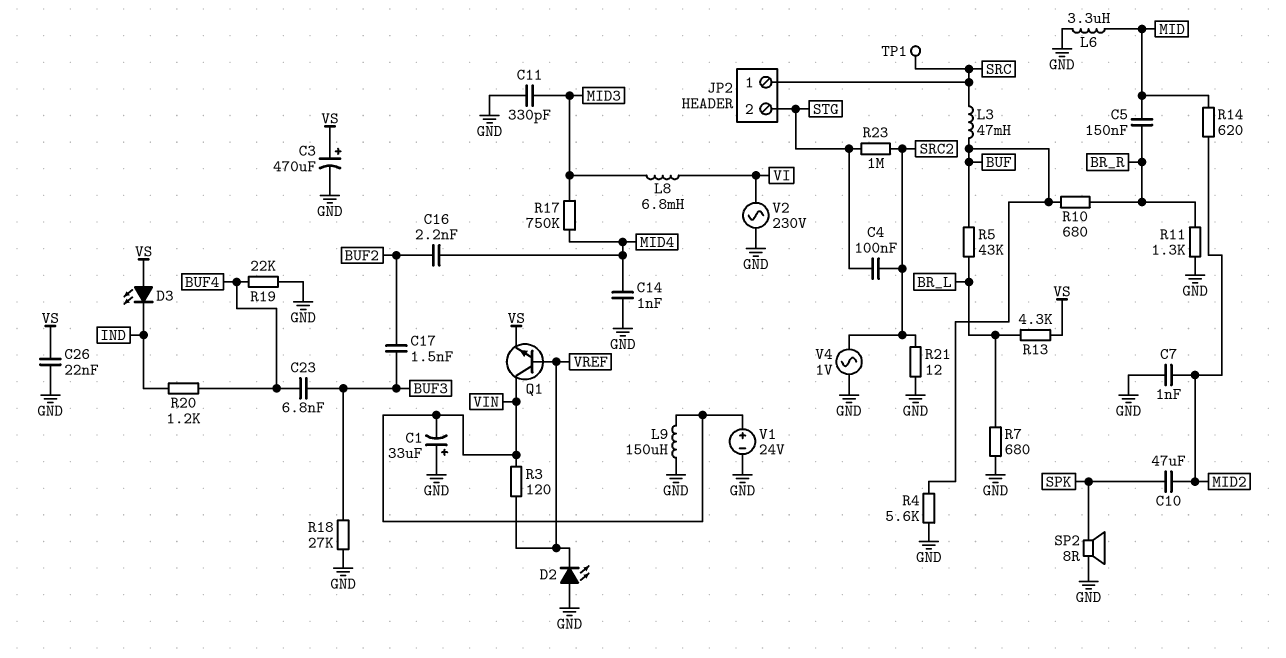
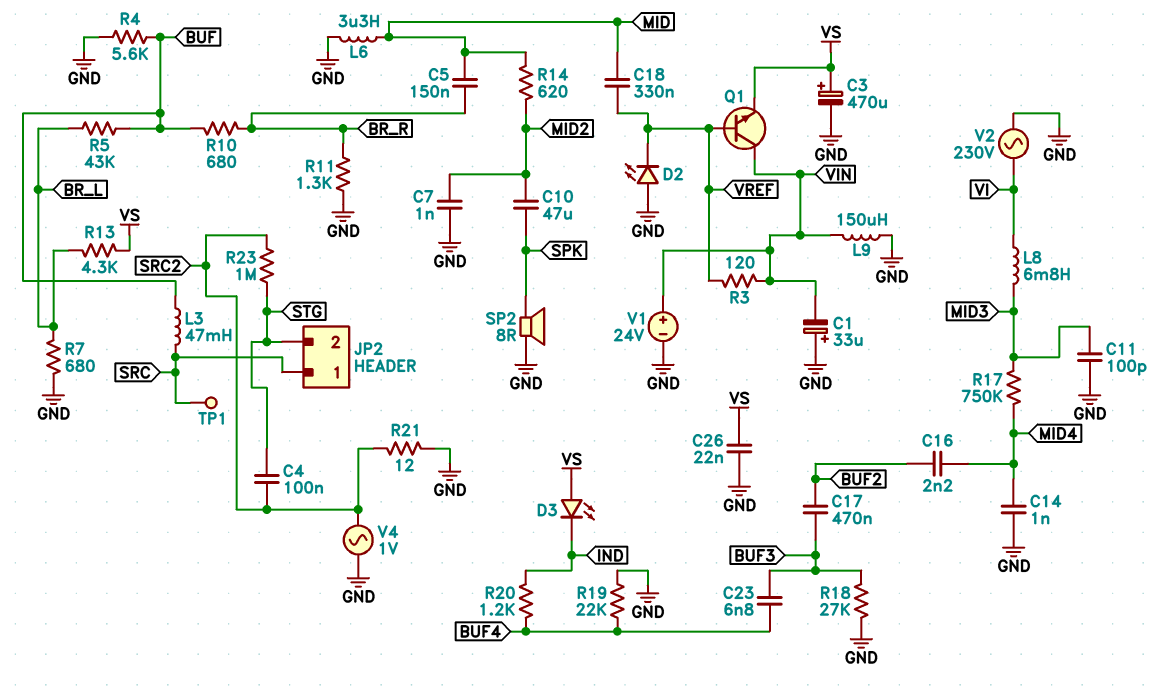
C11: 330pF (GND, MID3) -> 100pF (GND, MID3)
C17: 1.5nF (BUF2, BUF3) -> 470nF (BUF2, BUF3)
C18: none -> 330nF (MID, VREF)

